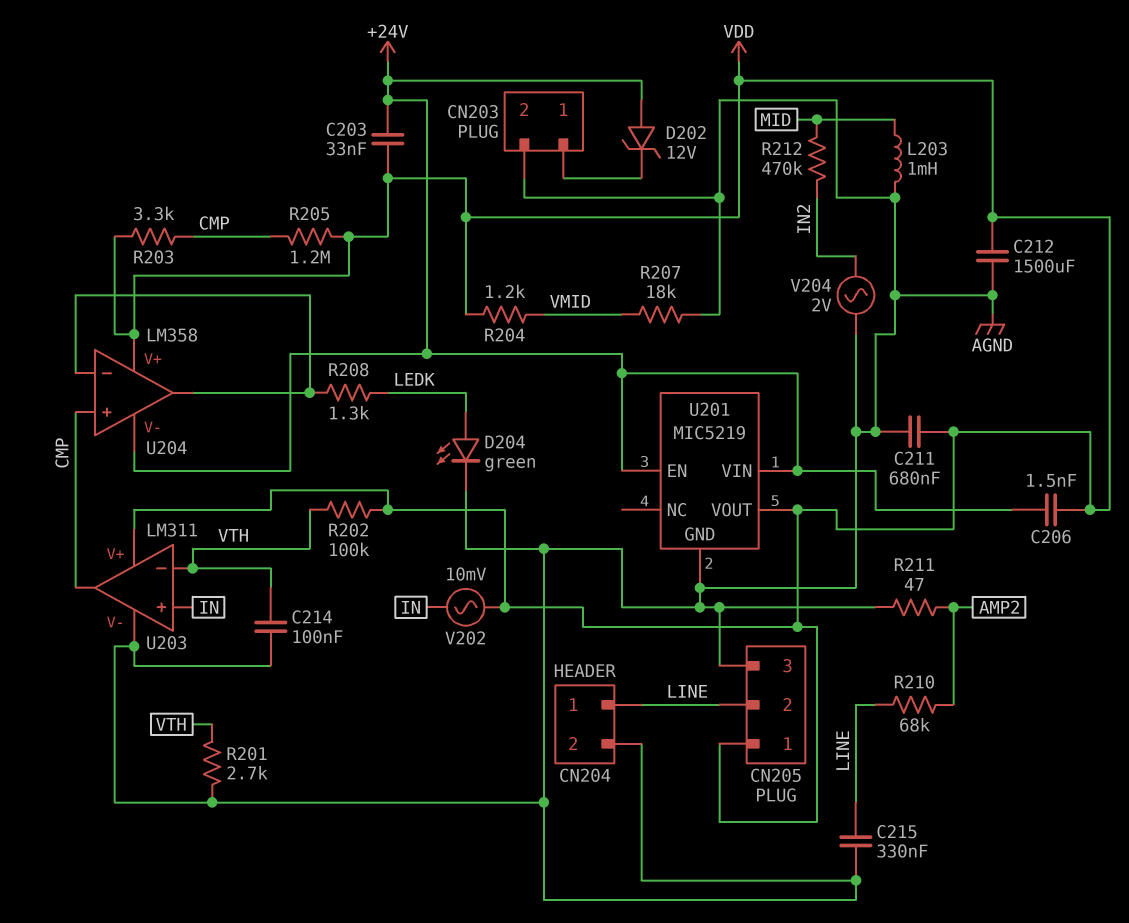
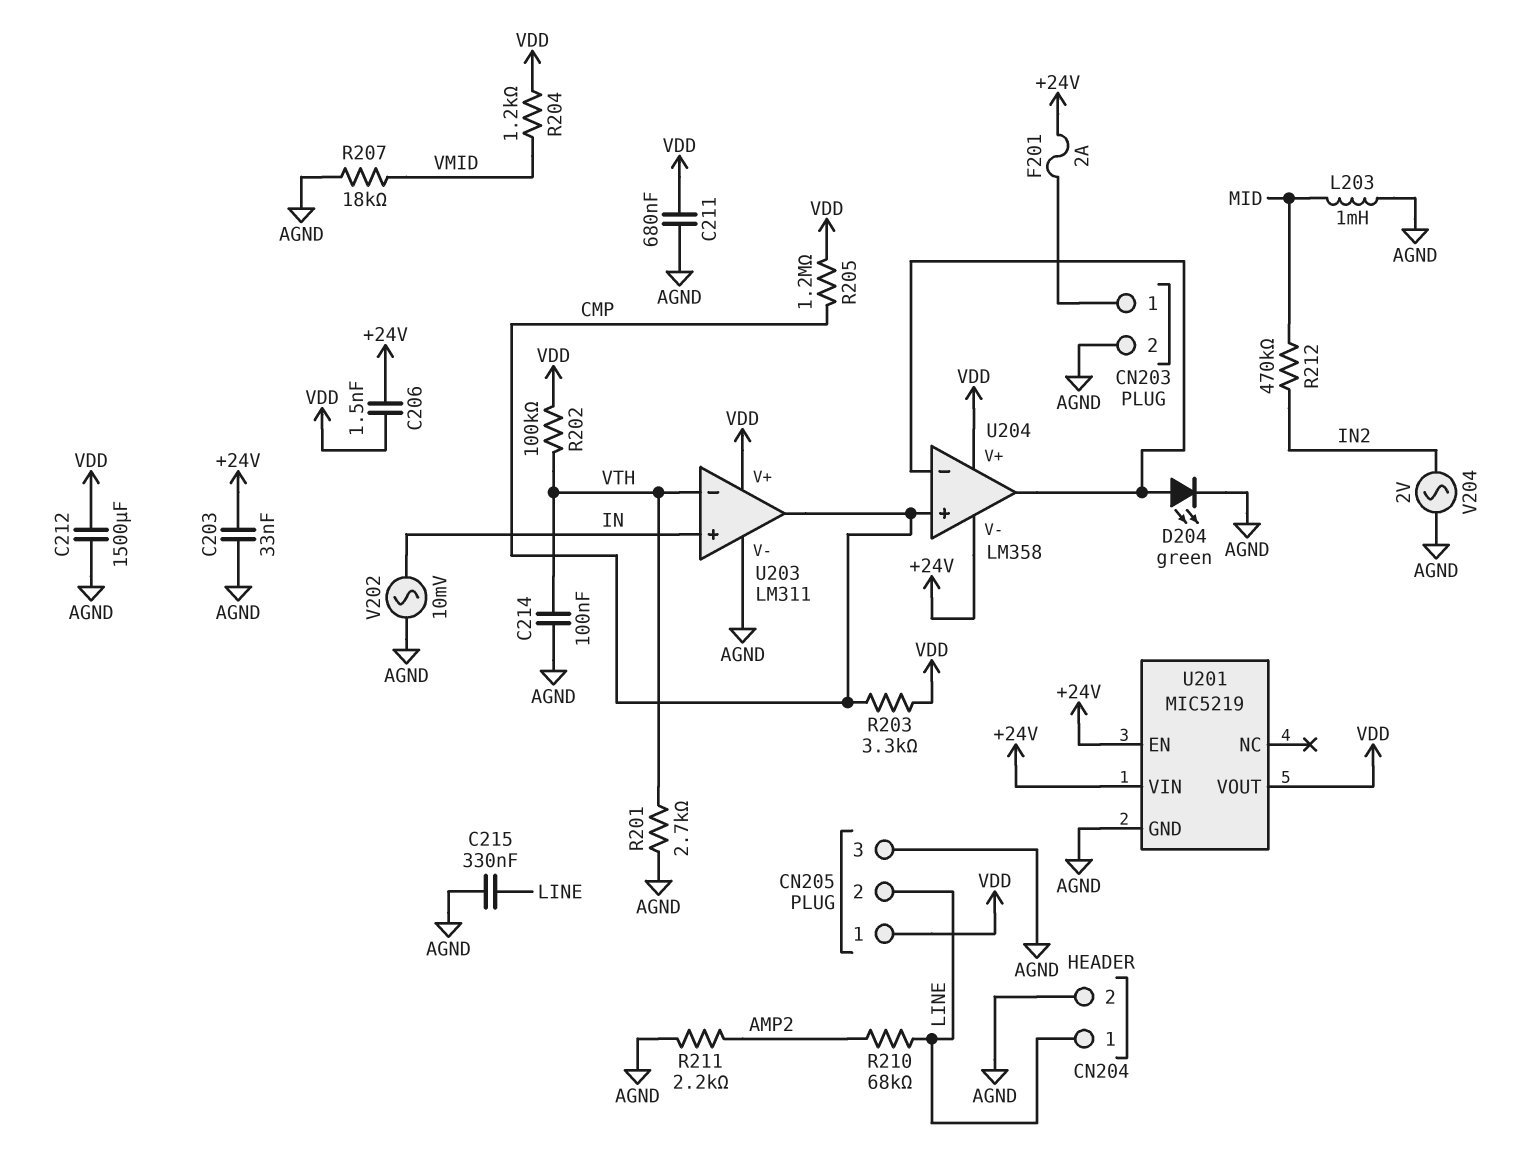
C203: 33nF (+24V, VDD) -> 33nF (+24V, AGND)
D202: zener 12V (A +24V, K CN203/1) -> none
D204: LED green (A LEDK, K AGND) -> LED green (A U204/in-, K AGND)
F201: none -> 2A (+24V, CN203/1)
R208: 1.3k (LEDK, U204/in-) -> none
R211: 47 (AGND, AMP2) -> 2.2k (AGND, AMP2)
V202: AC 10mV (IN, VDD) -> AC 10mV (AGND, IN)

